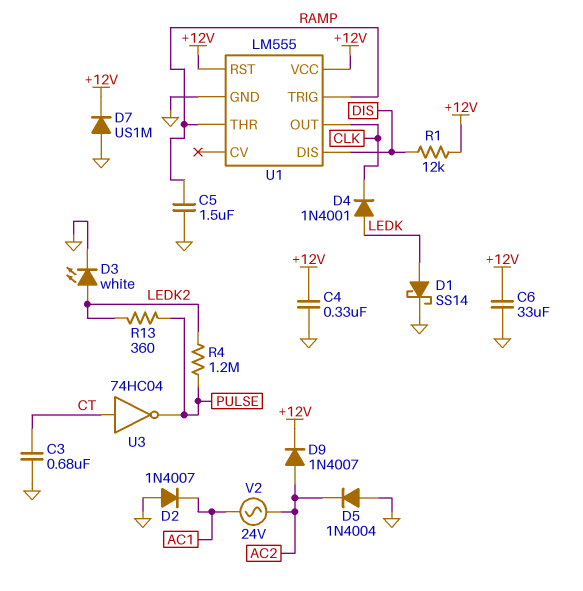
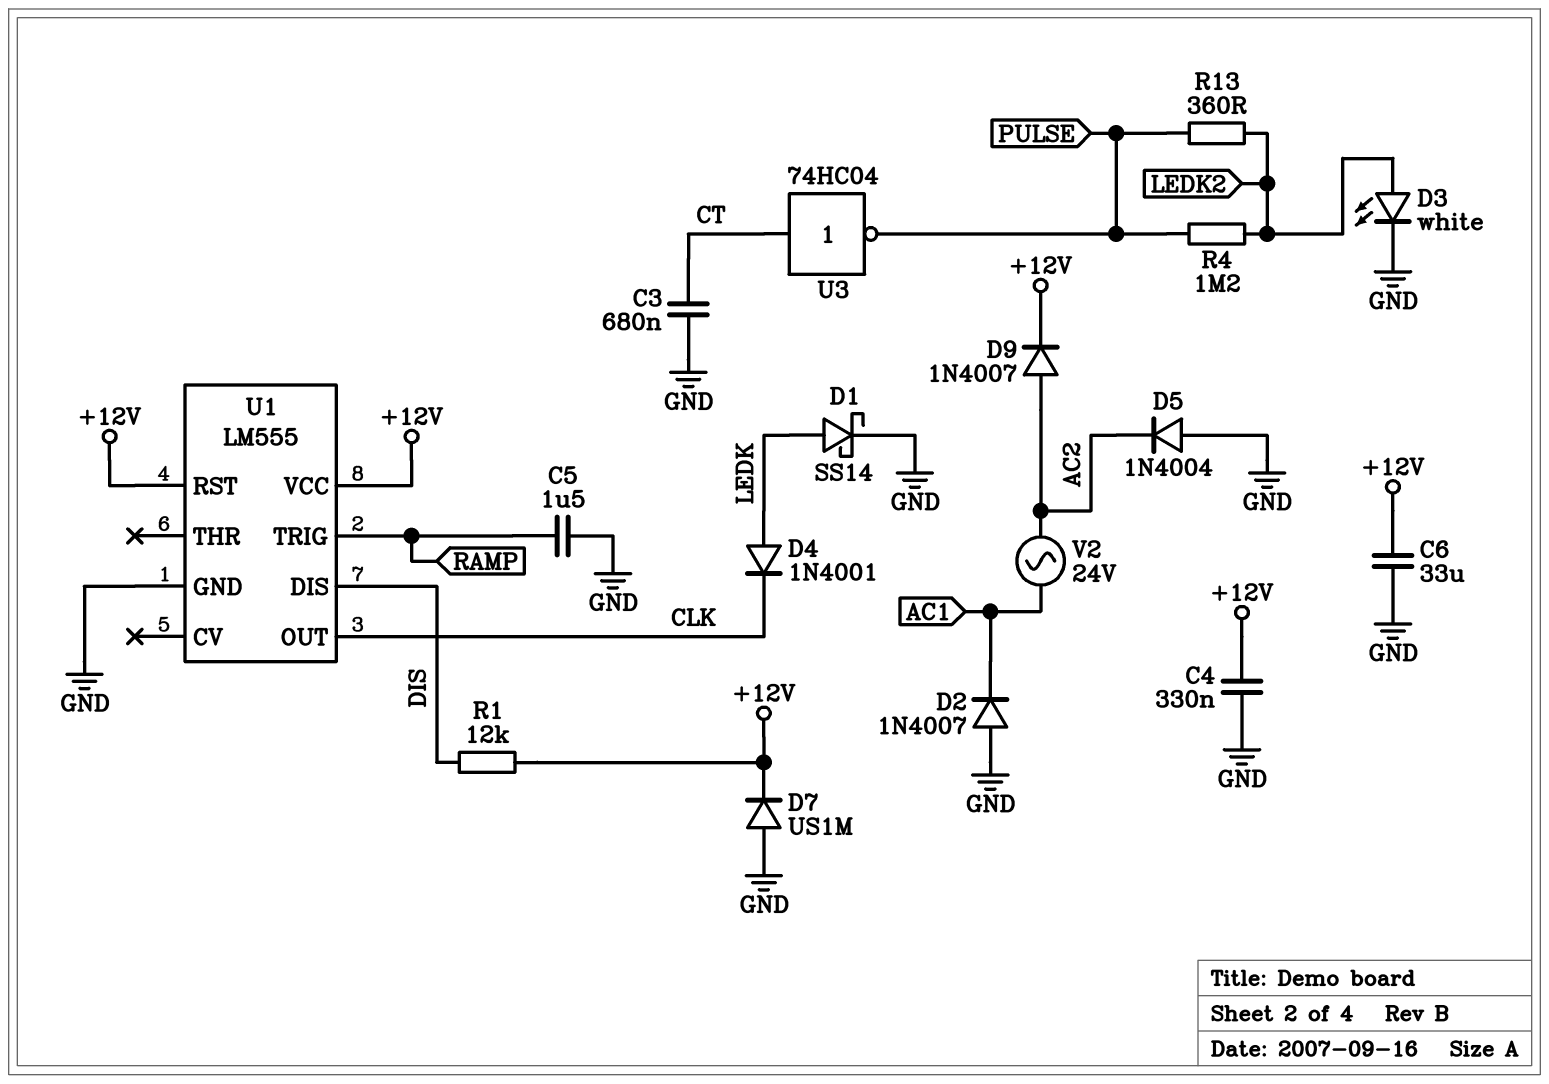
U1 pin THR: RAMP -> none

